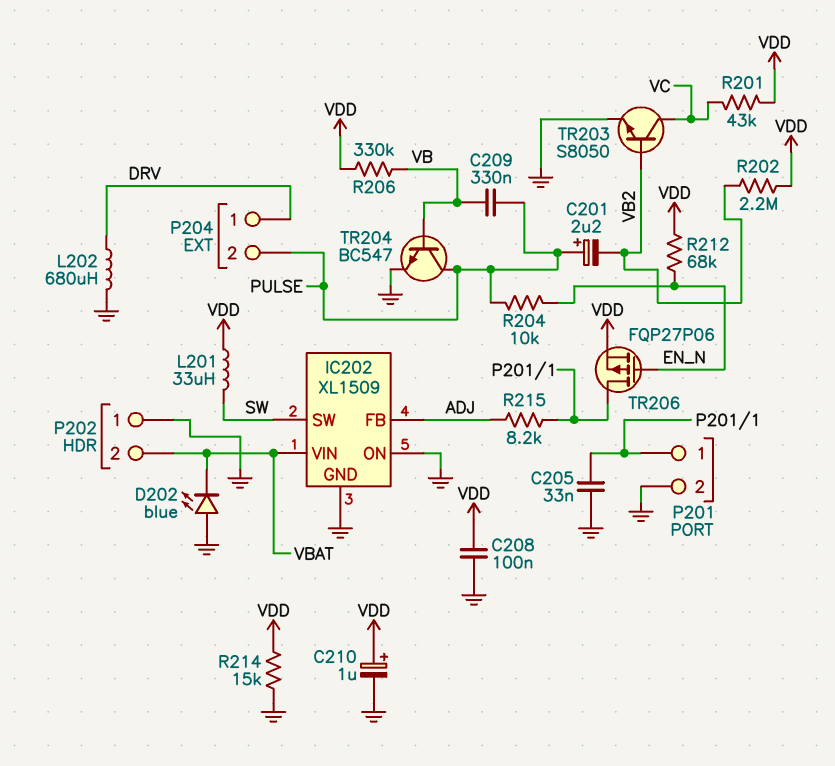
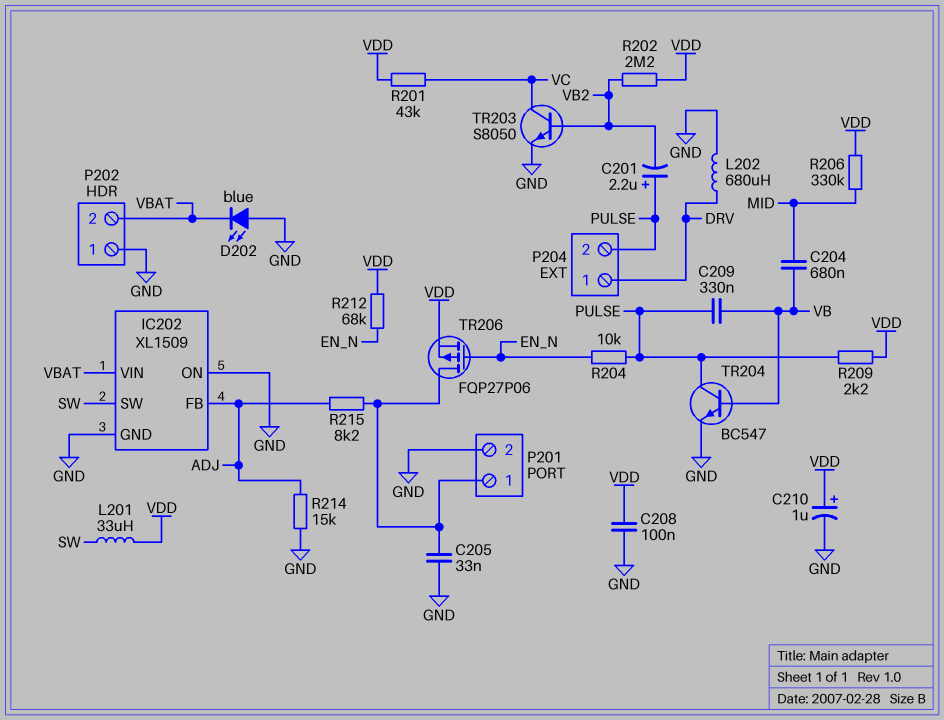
C204: none -> 680nF (MID, VB)
R206: 330k (VB, VDD) -> 330k (MID, VDD)
R209: none -> 2.2k (PULSE, VDD)
R214: 15k (GND, VDD) -> 15k (ADJ, GND)

